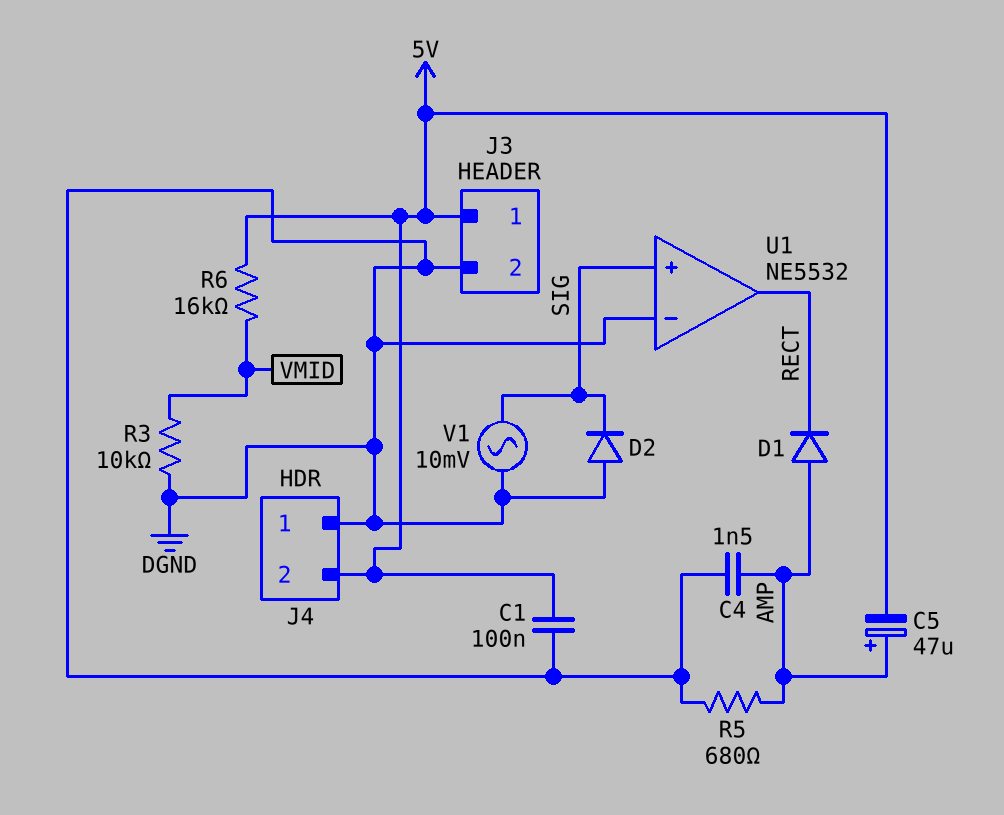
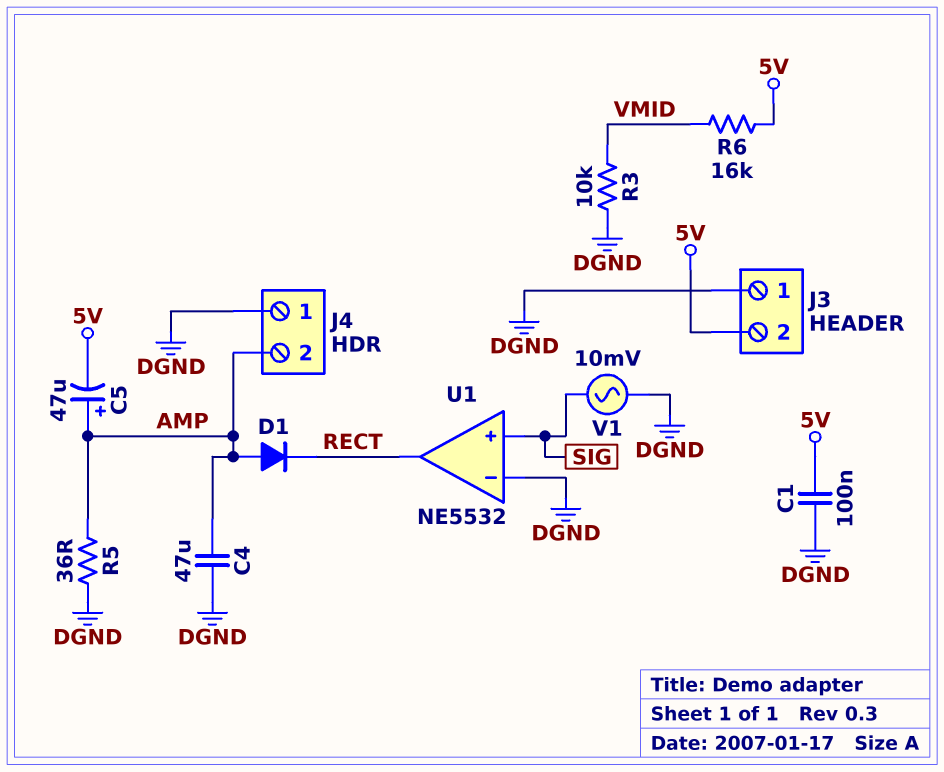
C4: 1.5nF (AMP, DGND) -> 47uF (AMP, DGND)
D2: diode (A DGND, K SIG) -> none
J3 pin 1: 5V -> DGND
J3 pin 2: DGND -> 5V
J4 pin 2: 5V -> AMP
R5: 680 (AMP, DGND) -> 36 (AMP, DGND)

